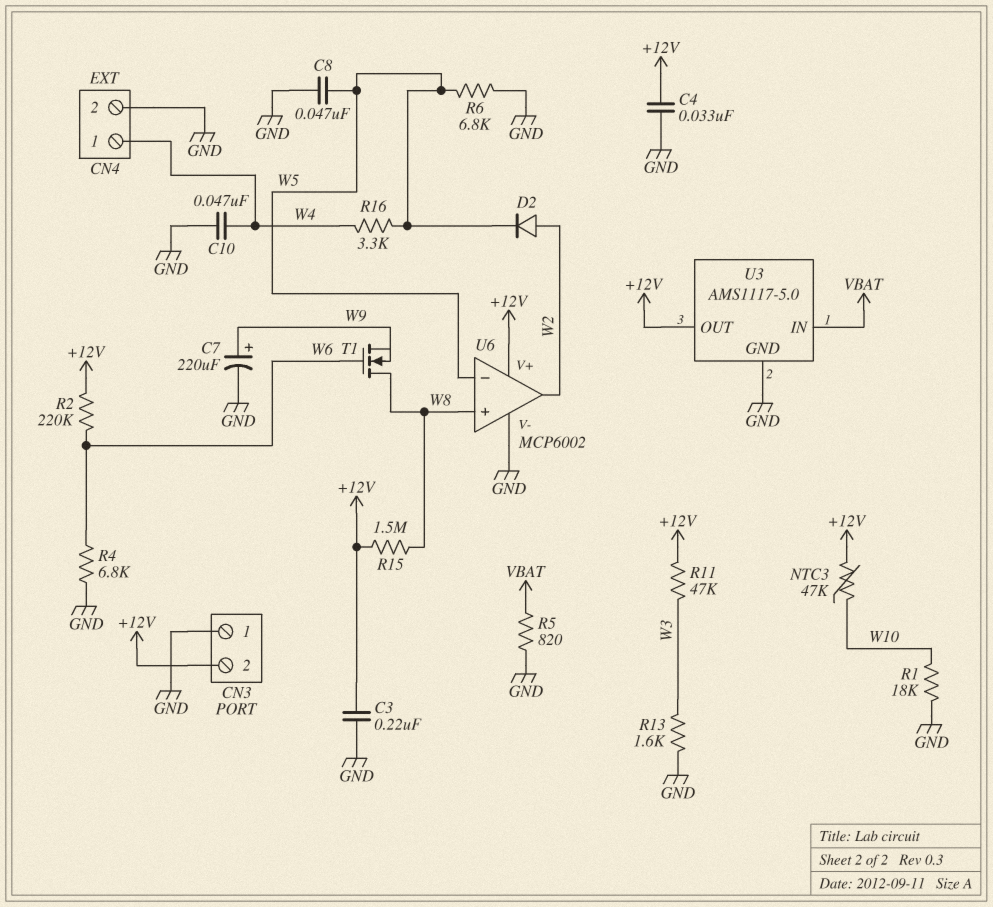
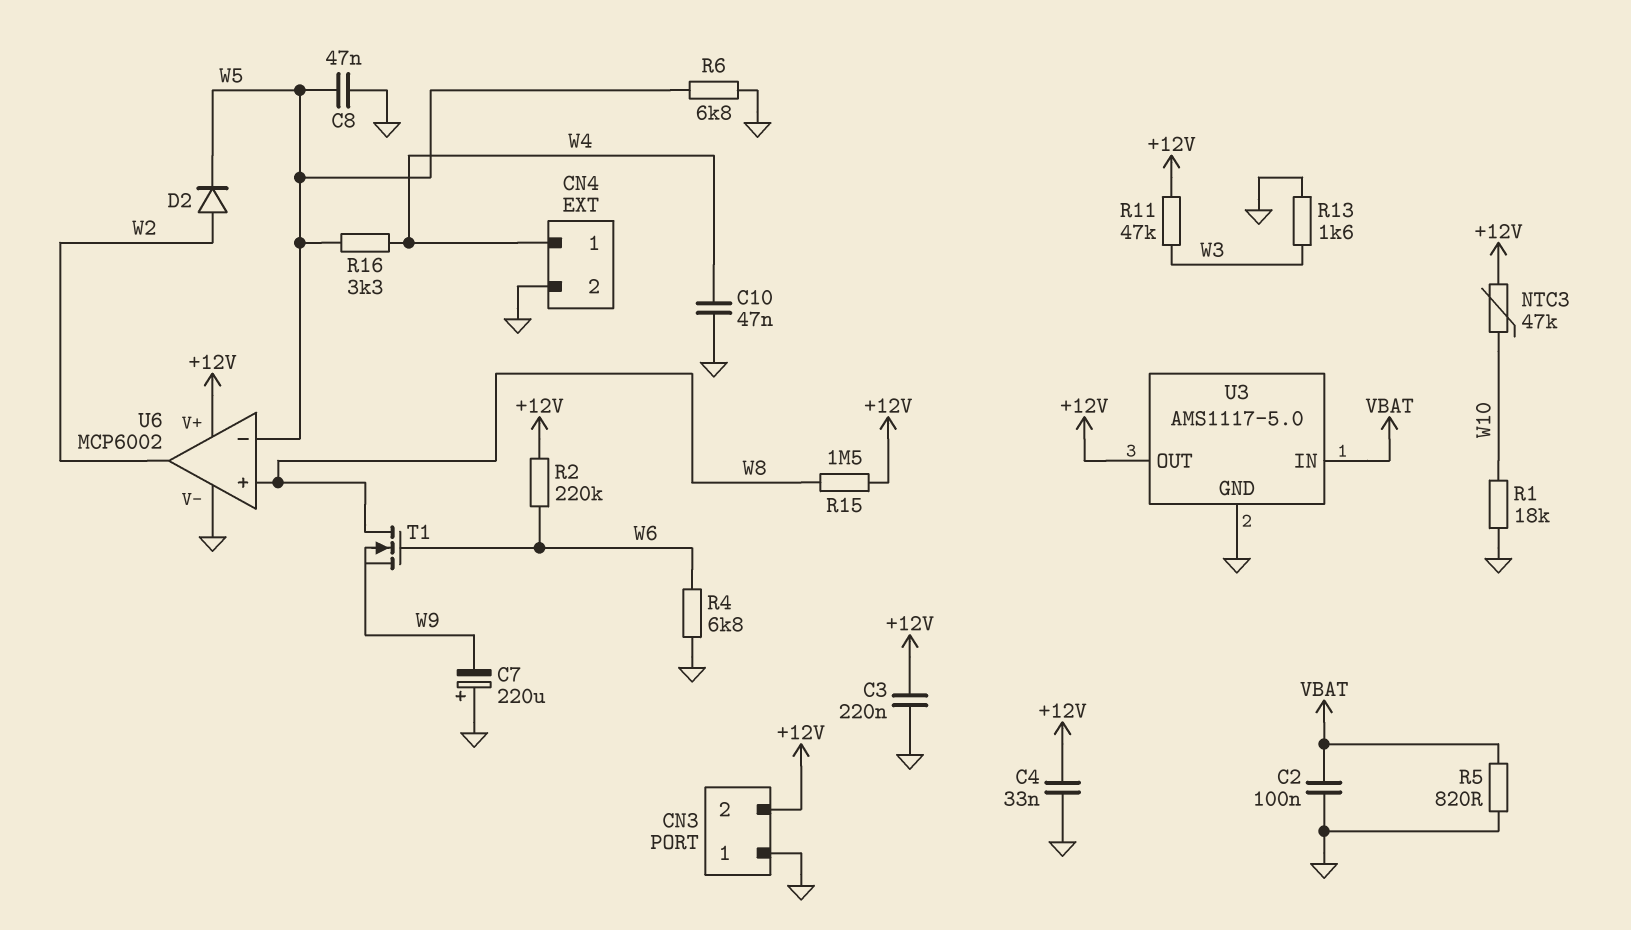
C2: none -> 100nF (GND, VBAT)
C7: 220uF (plus W9, minus GND) -> 220uF (plus GND, minus W9)

